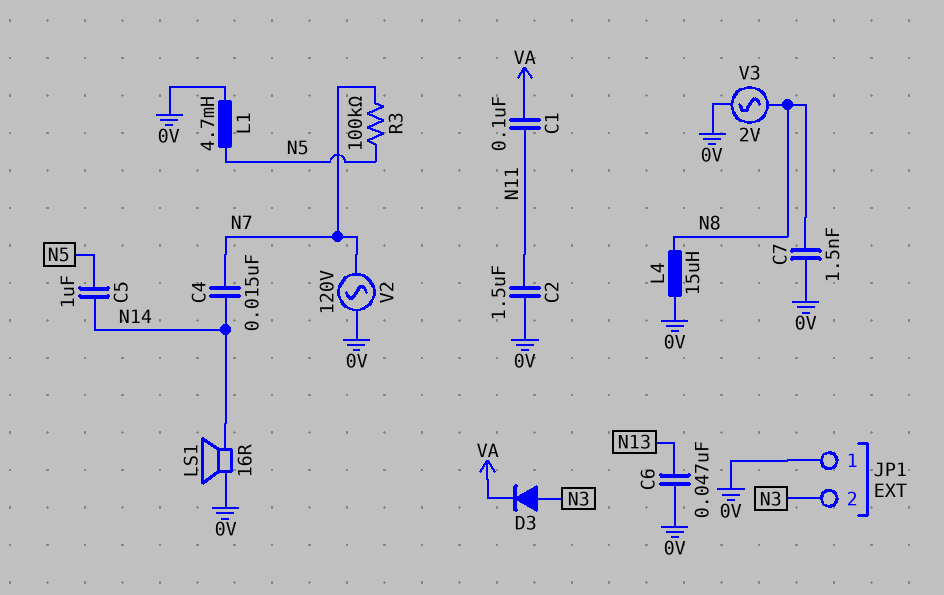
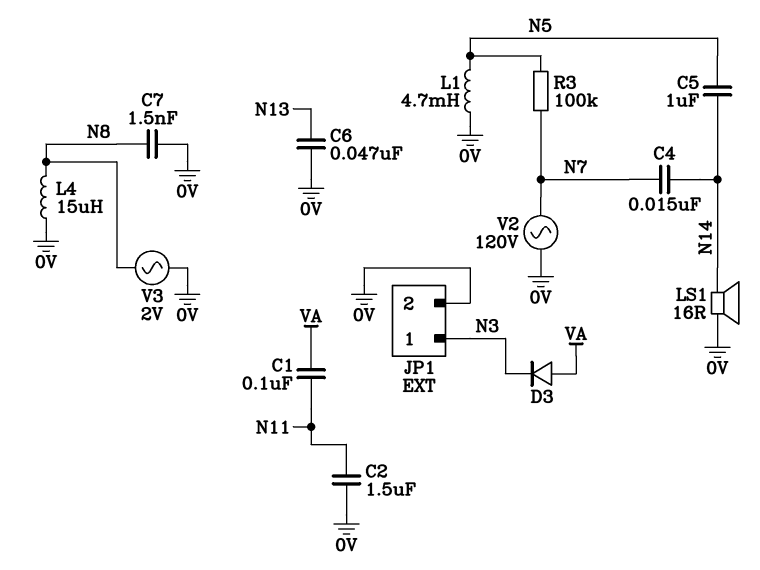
D3: diode (A N3, K VA) -> diode (A VA, K N3)
JP1 pin 1: 0V -> N3
JP1 pin 2: N3 -> 0V

